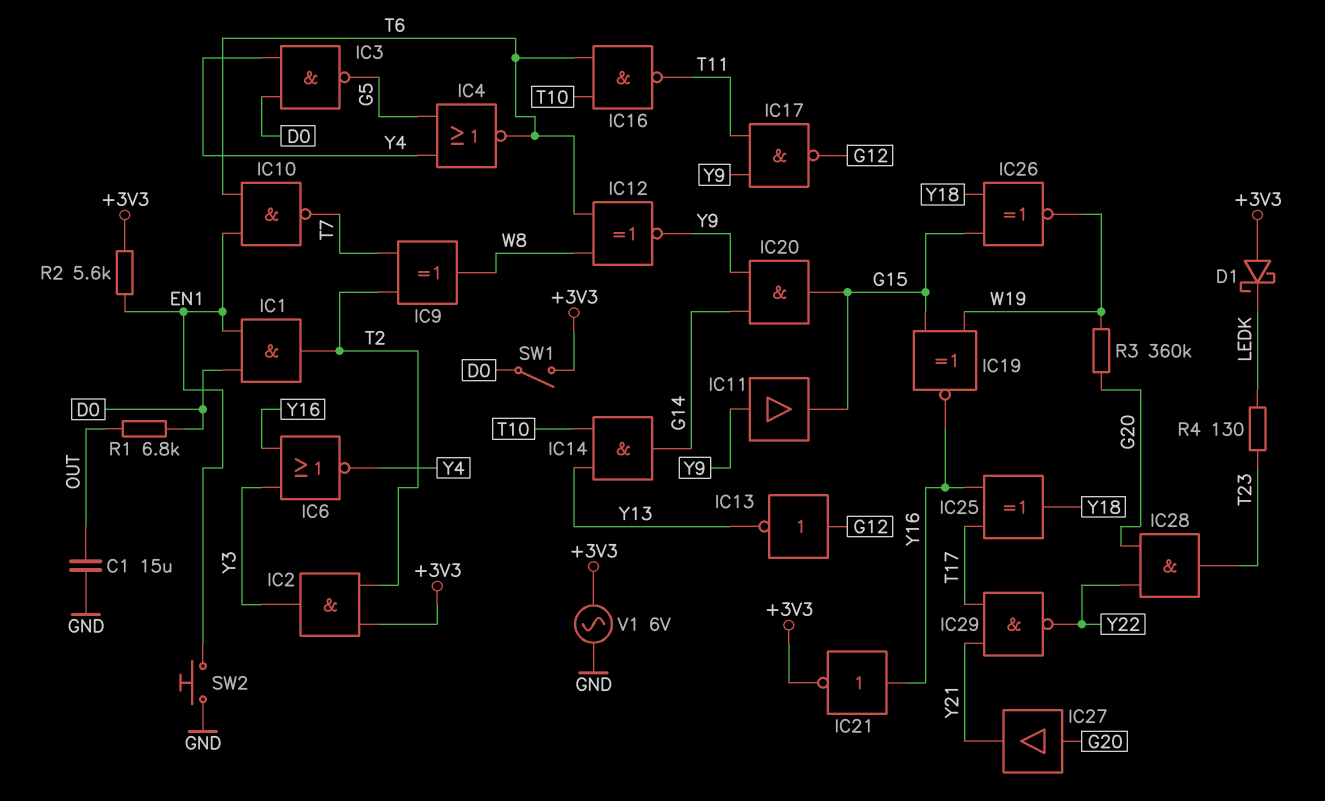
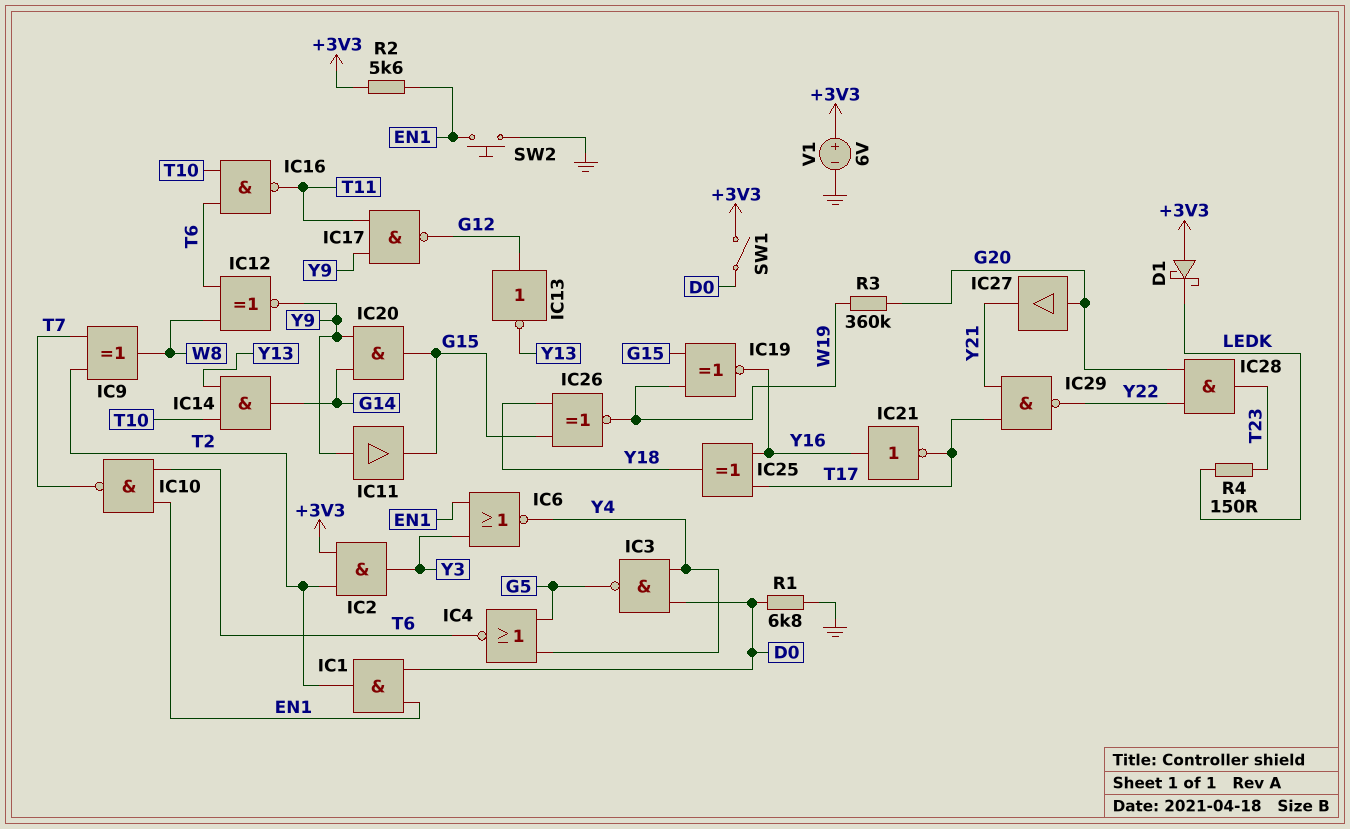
C1: 15uF (GND, OUT) -> none
IC6: NOR (in Y3, in Y16, out Y4) -> NOR (in EN1, in Y3, out Y4)
IC21: NOT (in Y16, out +3V3) -> NOT (in Y16, out T17)
R1: 6.8k (D0, OUT) -> 6.8k (D0, GND)
R4: 130 (LEDK, T23) -> 150 (LEDK, T23)
V1: AC 6V (+3V3, GND) -> 6V (plus +3V3, minus GND)

